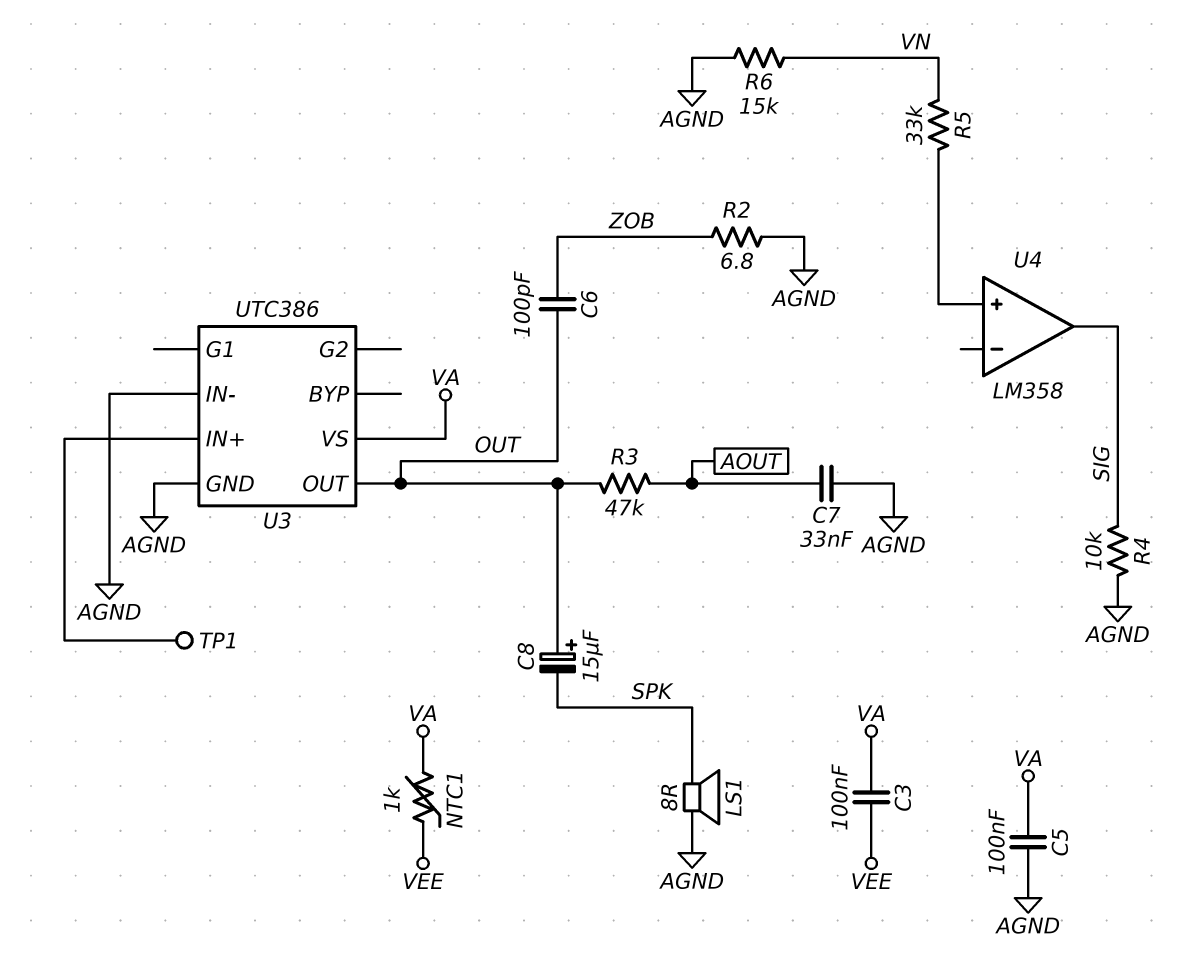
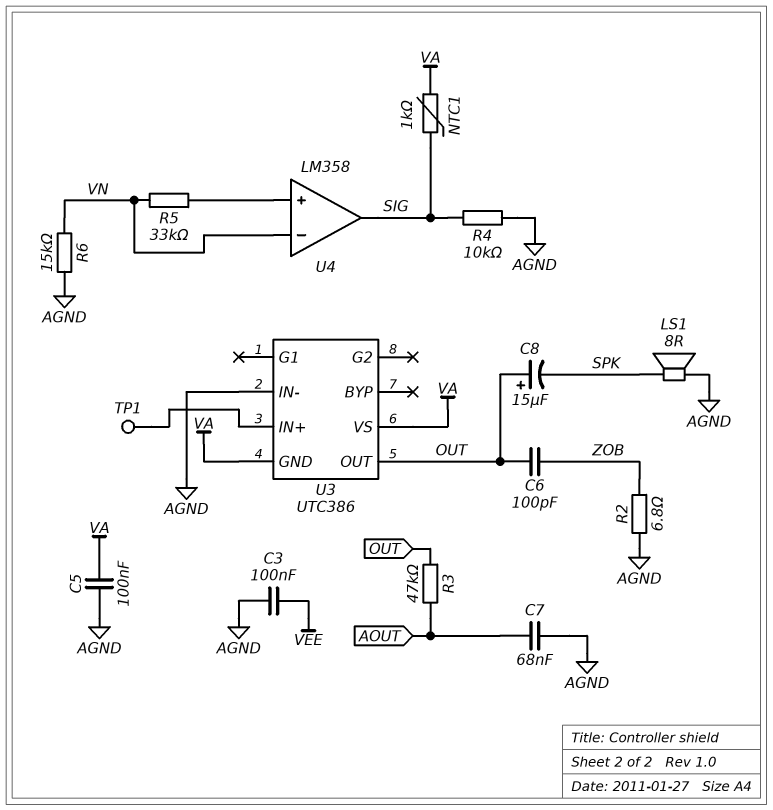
C3: 100nF (VA, VEE) -> 100nF (AGND, VEE)
C7: 33nF (AGND, AOUT) -> 68nF (AGND, AOUT)
NTC1: 1k (VA, VEE) -> 1k (SIG, VA)
U3 pin GND: AGND -> VA
U4 pin in-: none -> VN

